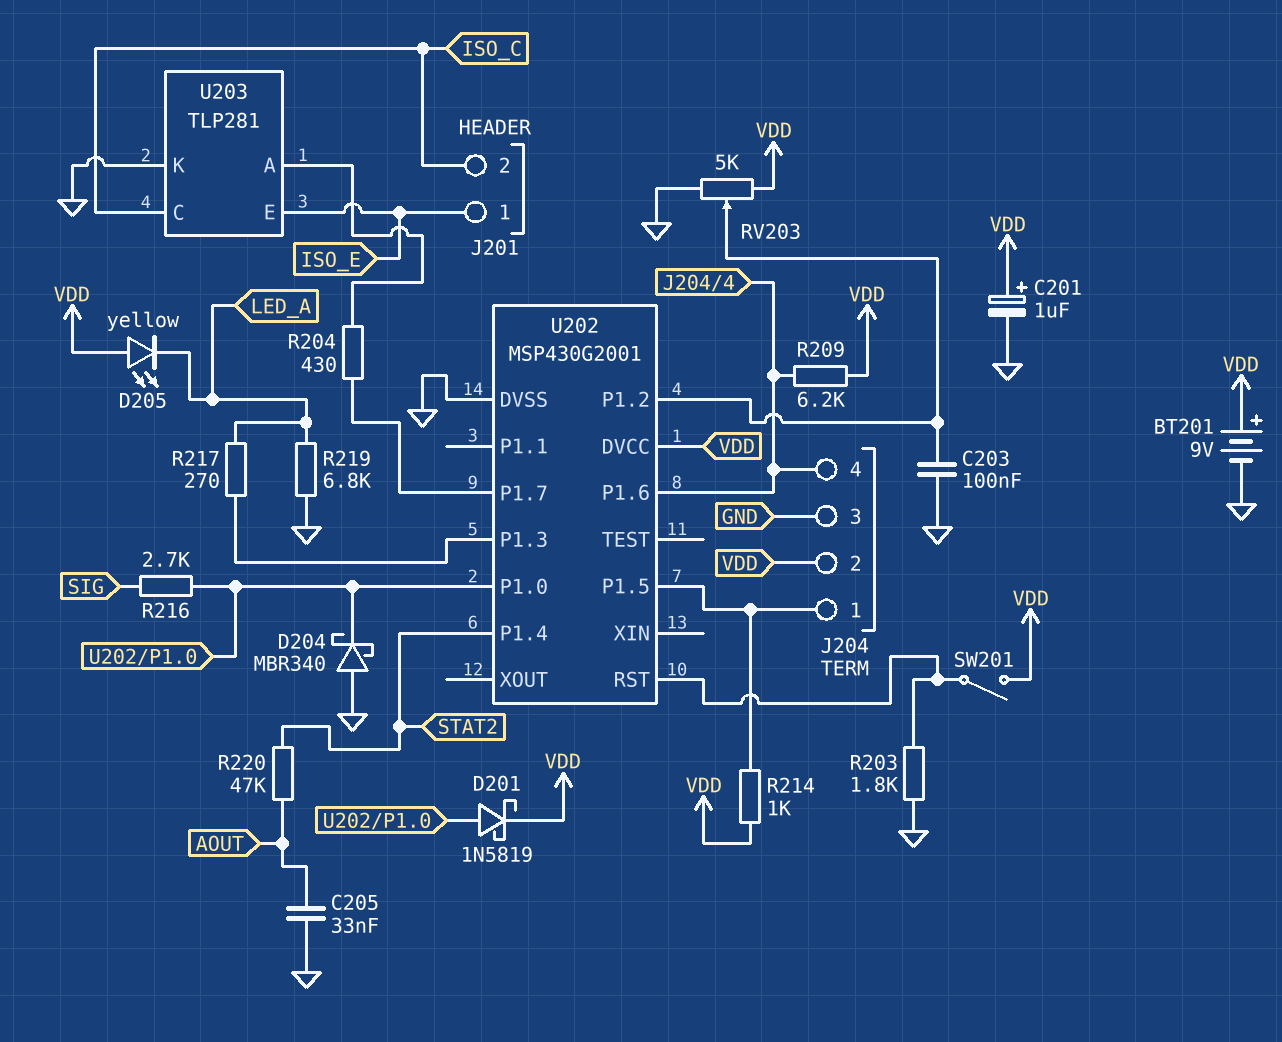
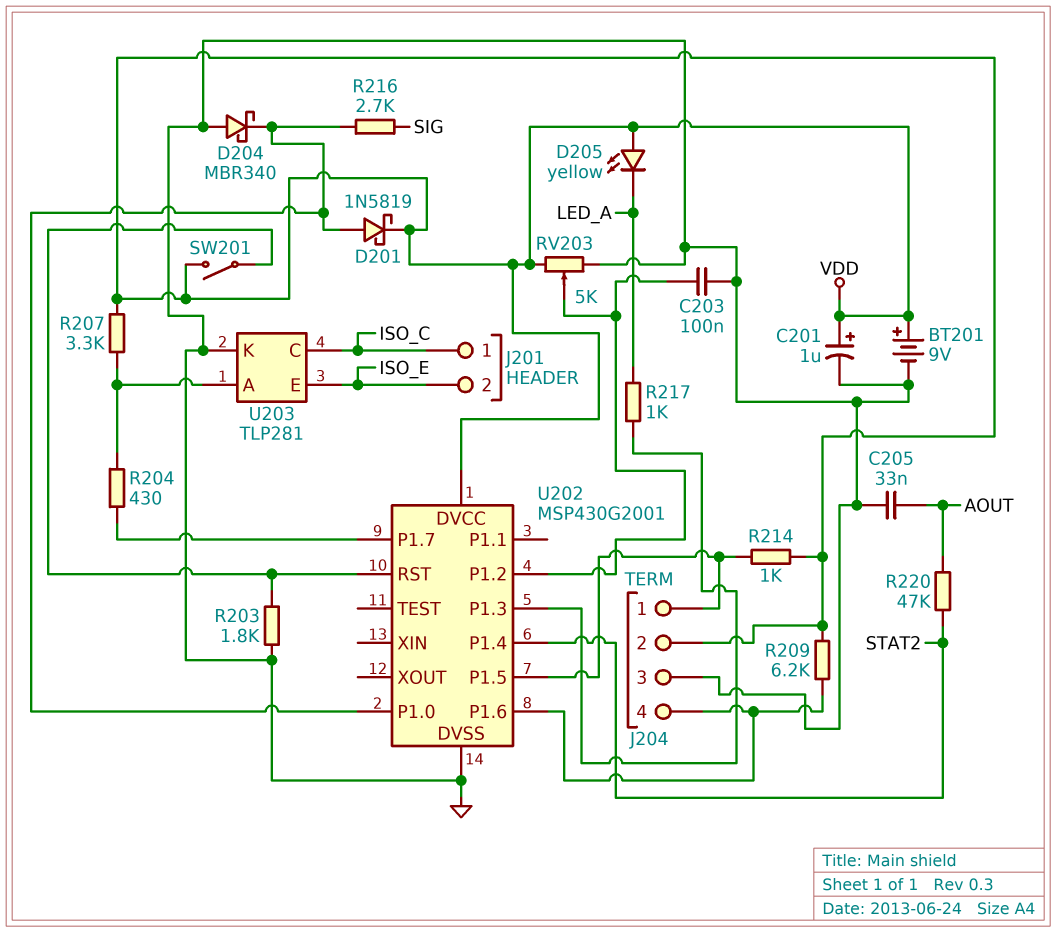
J201 pin 1: ISO_E -> ISO_C
J201 pin 2: ISO_C -> ISO_E
R207: none -> 3.3k (U203/A, VDD)
R217: 270 (LED_A, U202/P1.3) -> 1k (LED_A, U202/P1.3)
R219: 6.8k (GND, LED_A) -> none

